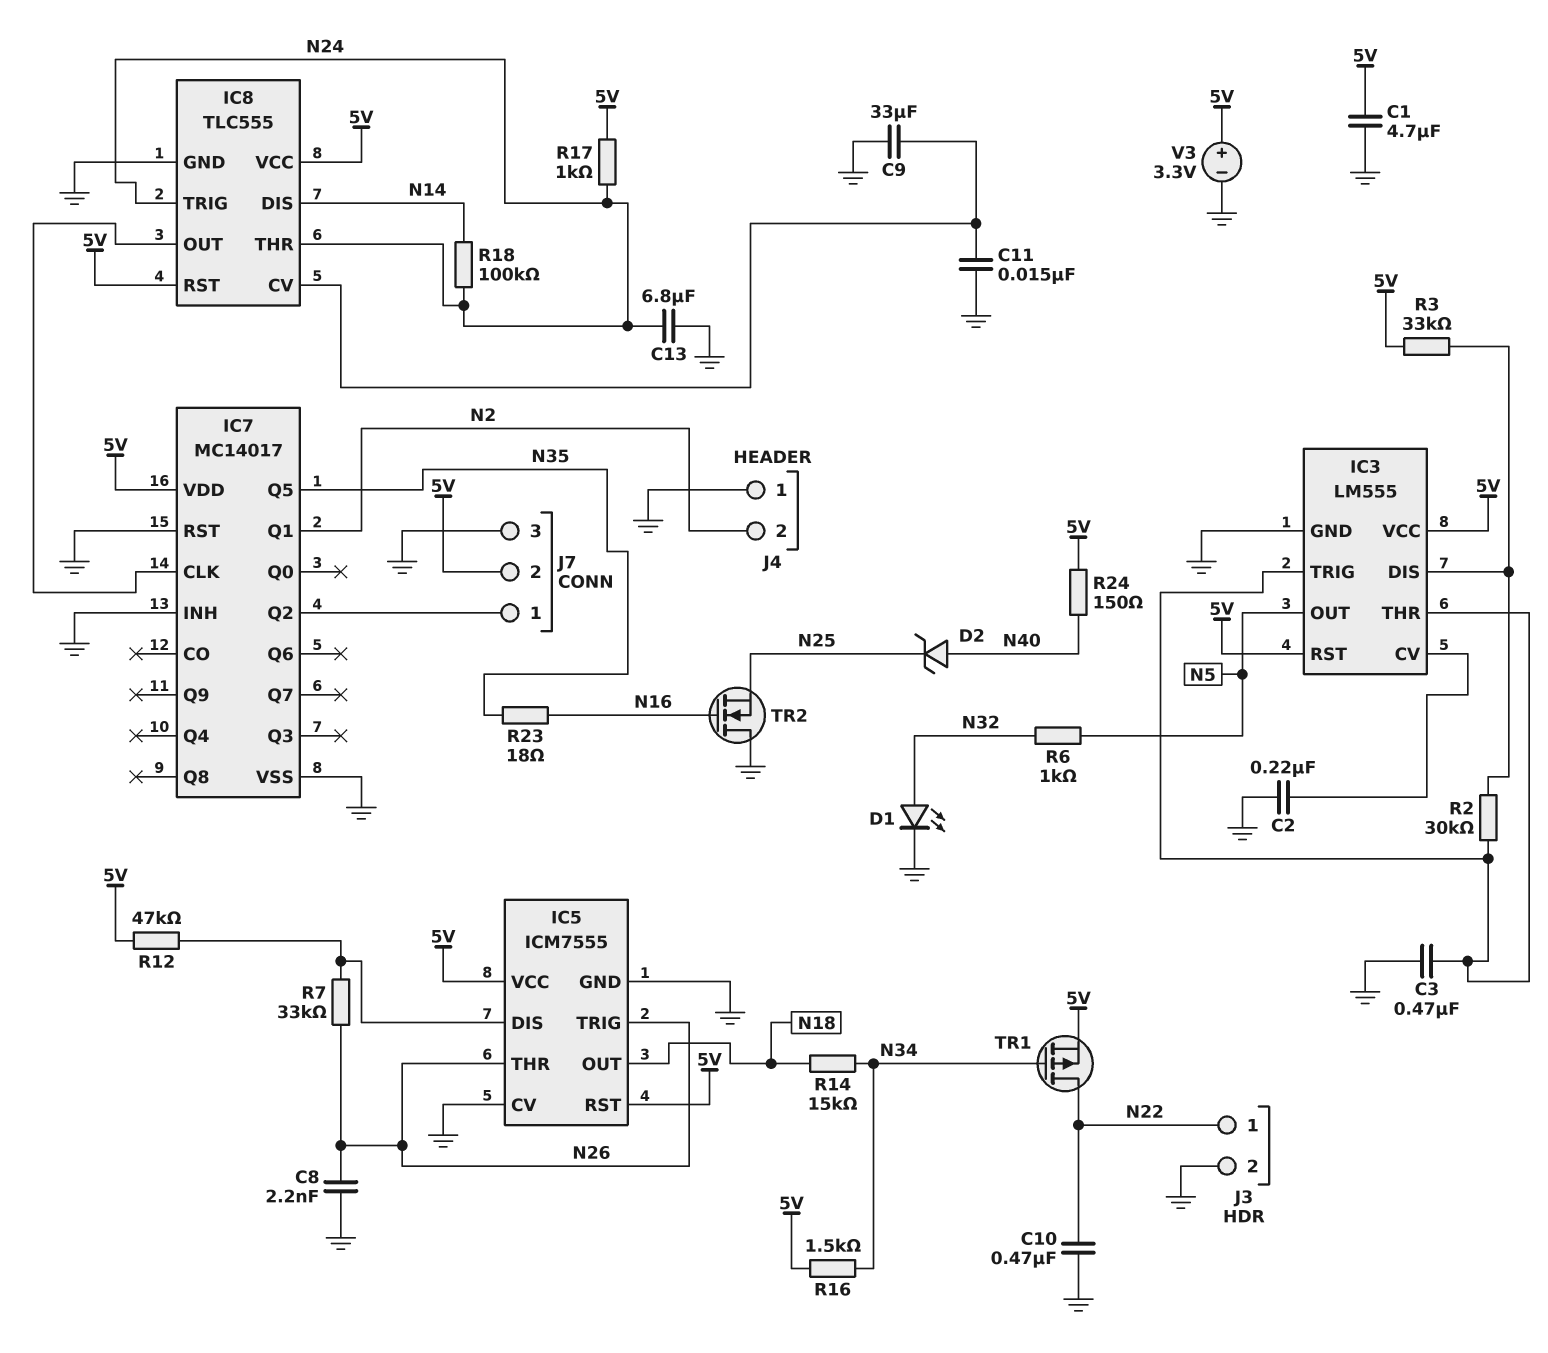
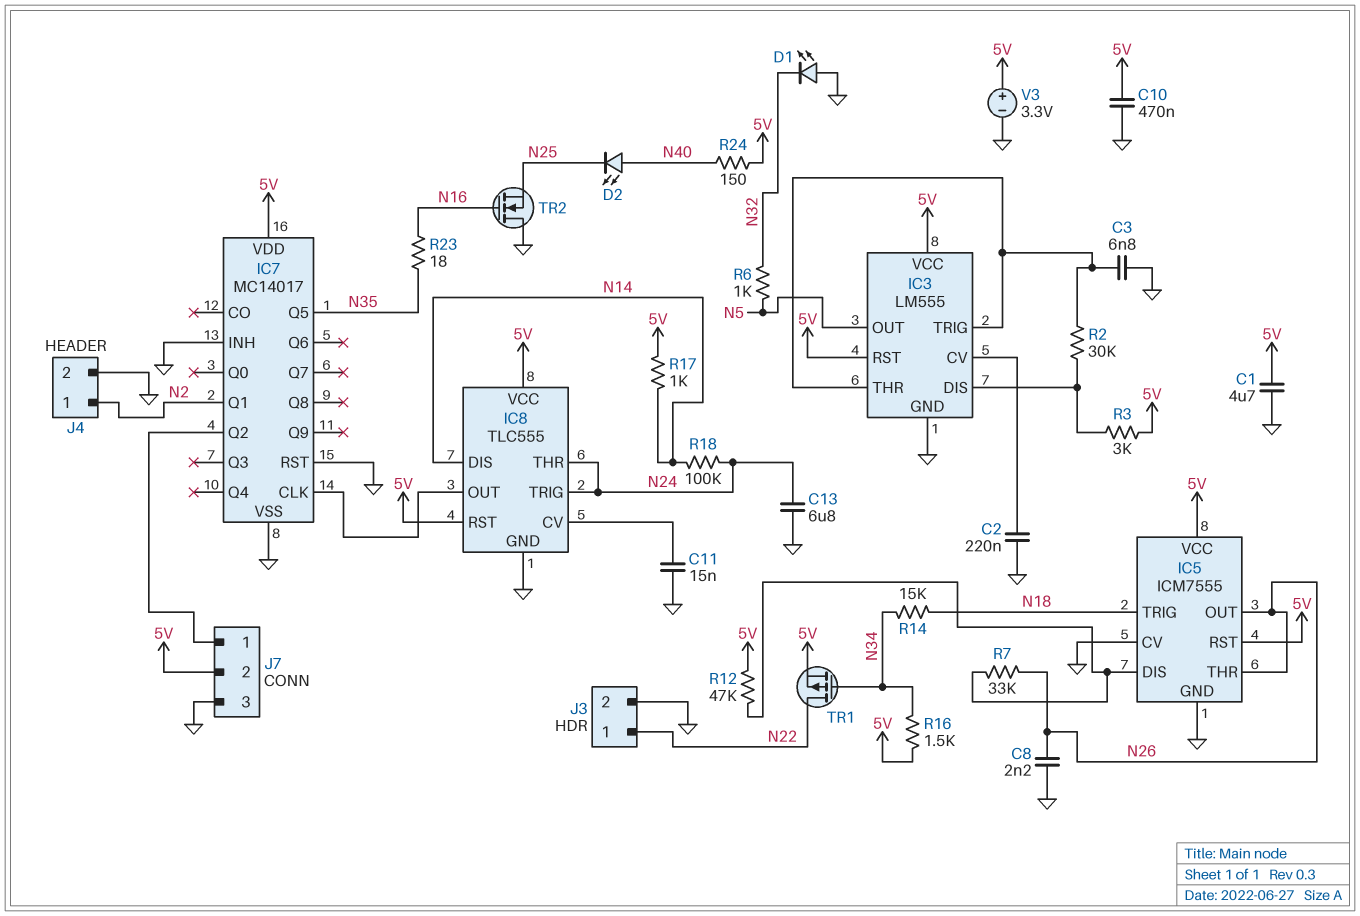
C3: 470nF (GND, IC3/THR) -> 6.8nF (GND, IC3/THR)
C9: 33uF (GND, IC8/CV) -> none
C10: 470nF (GND, N22) -> 470nF (5V, GND)
D1: LED (A N32, K GND) -> LED (A GND, K N32)
D2: zener (A N40, K N25) -> LED (A N40, K N25)
IC5 pin OUT: N18 -> N26
IC5 pin TRIG: N26 -> N18
J4 pin 1: GND -> N2
J4 pin 2: N2 -> GND
R3: 33k (5V, IC3/DIS) -> 3k (5V, IC3/DIS)
R17: 1k (5V, N24) -> 1k (5V, N14)

